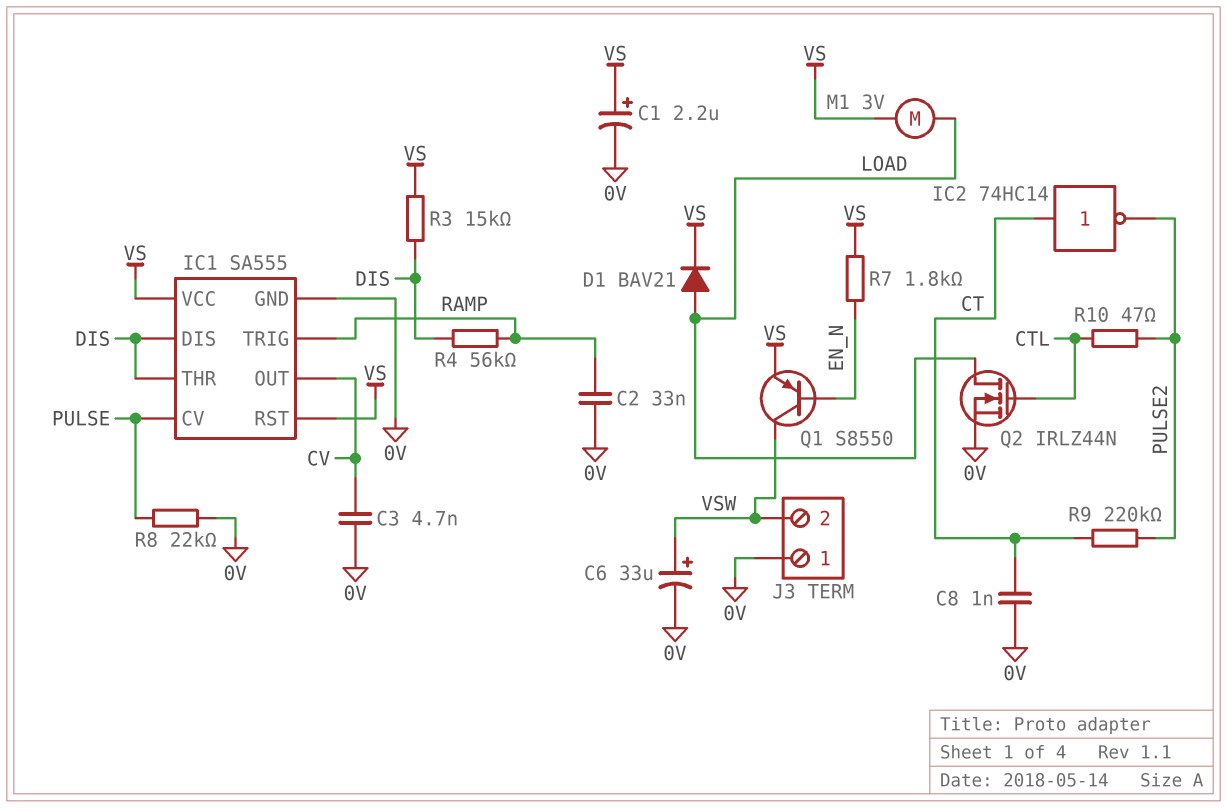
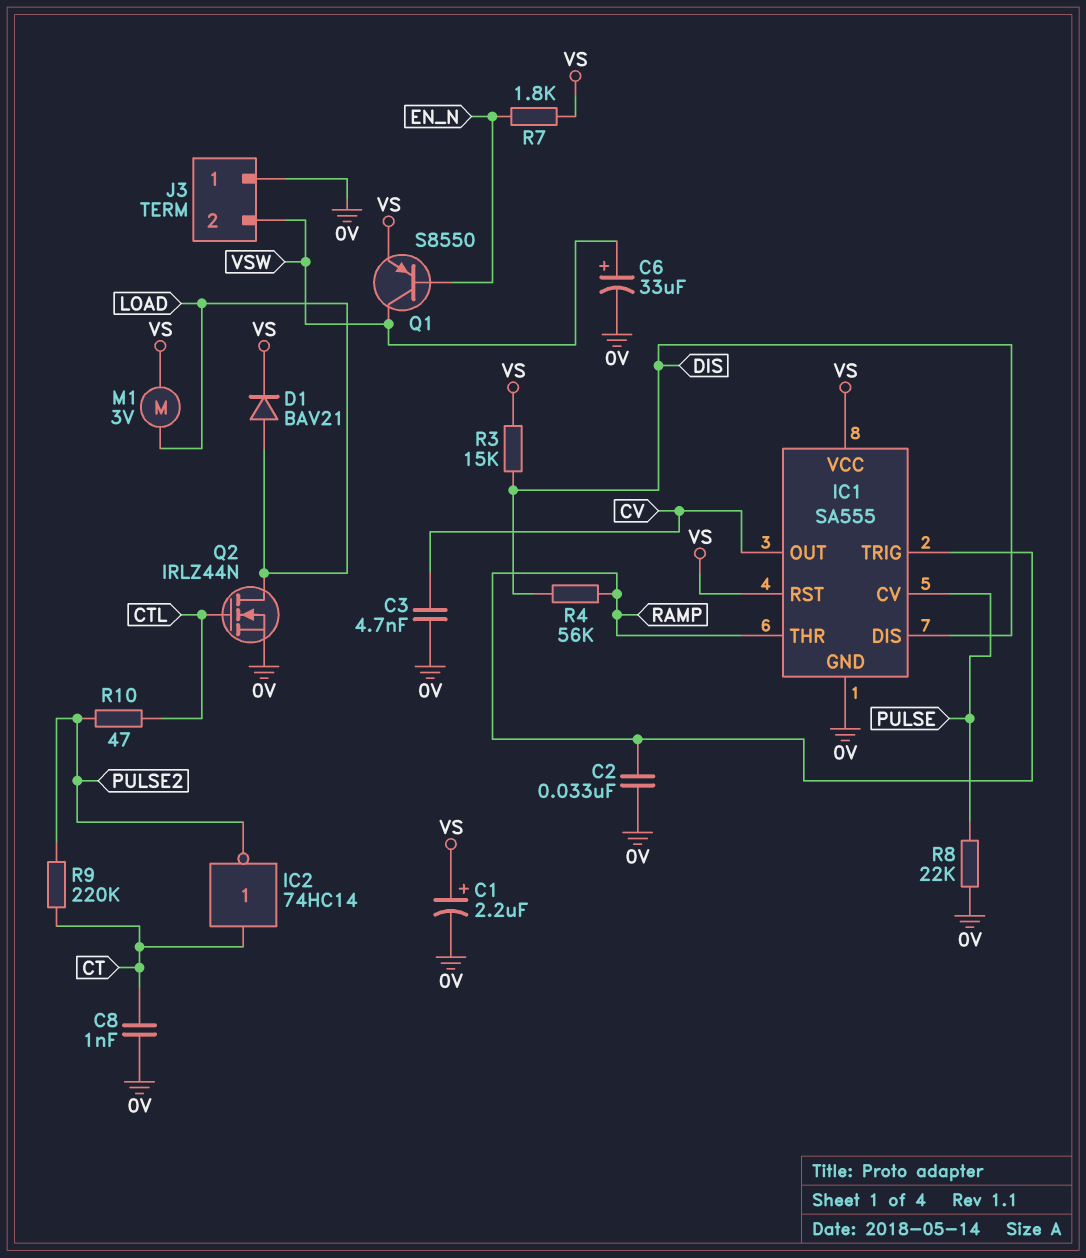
IC1 pin THR: DIS -> RAMP

